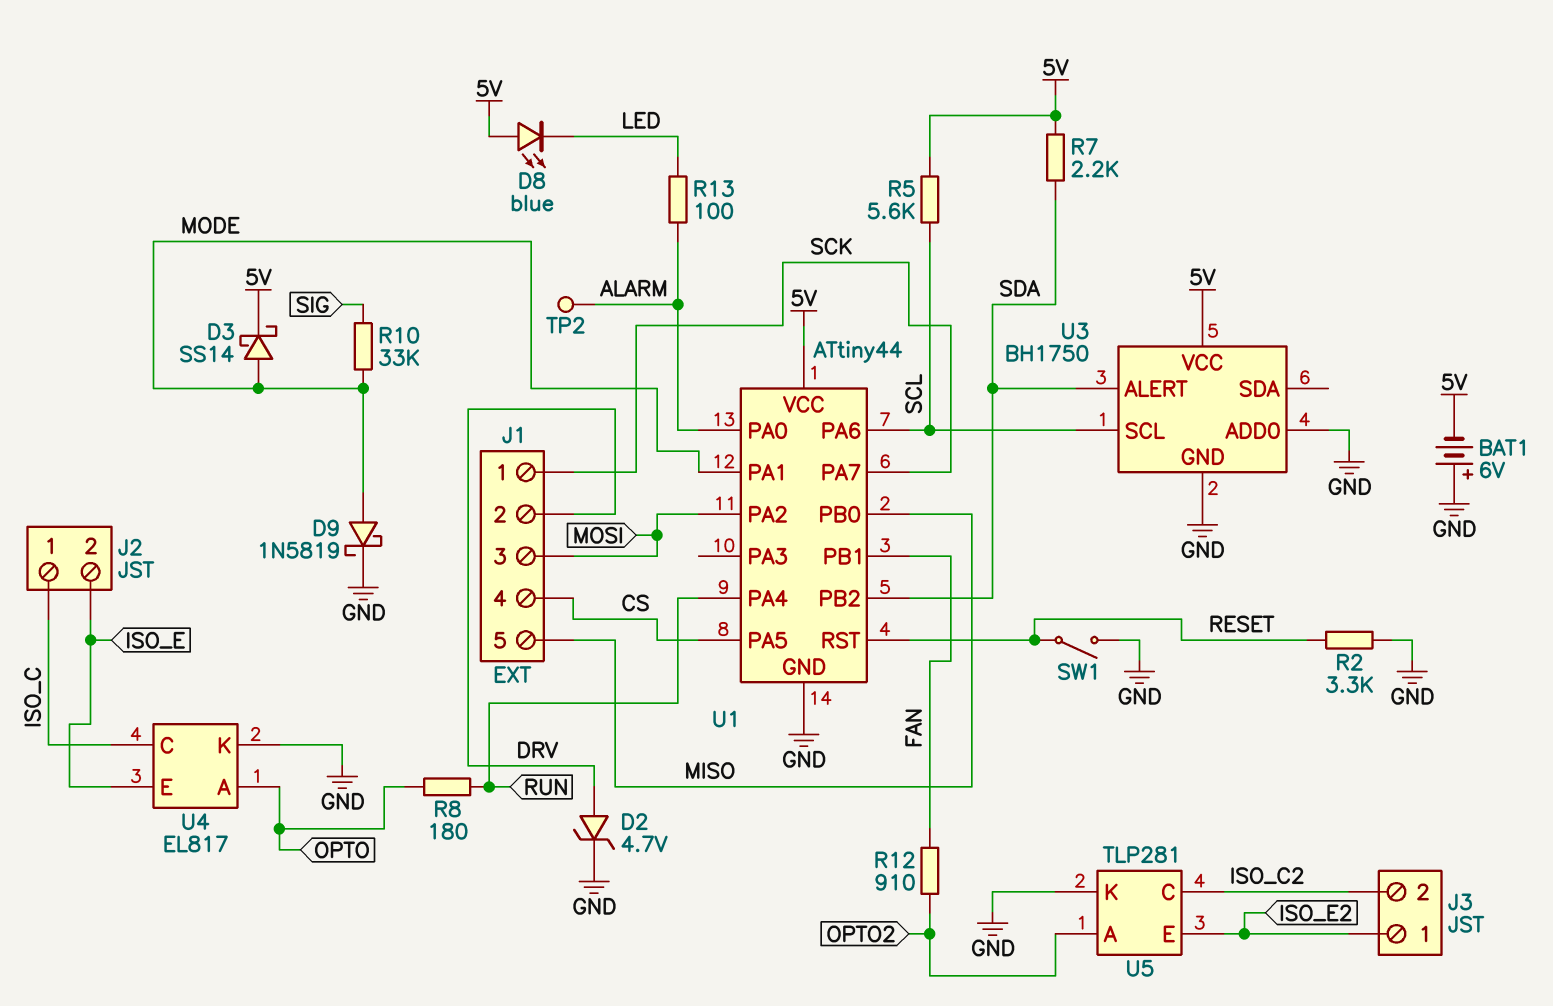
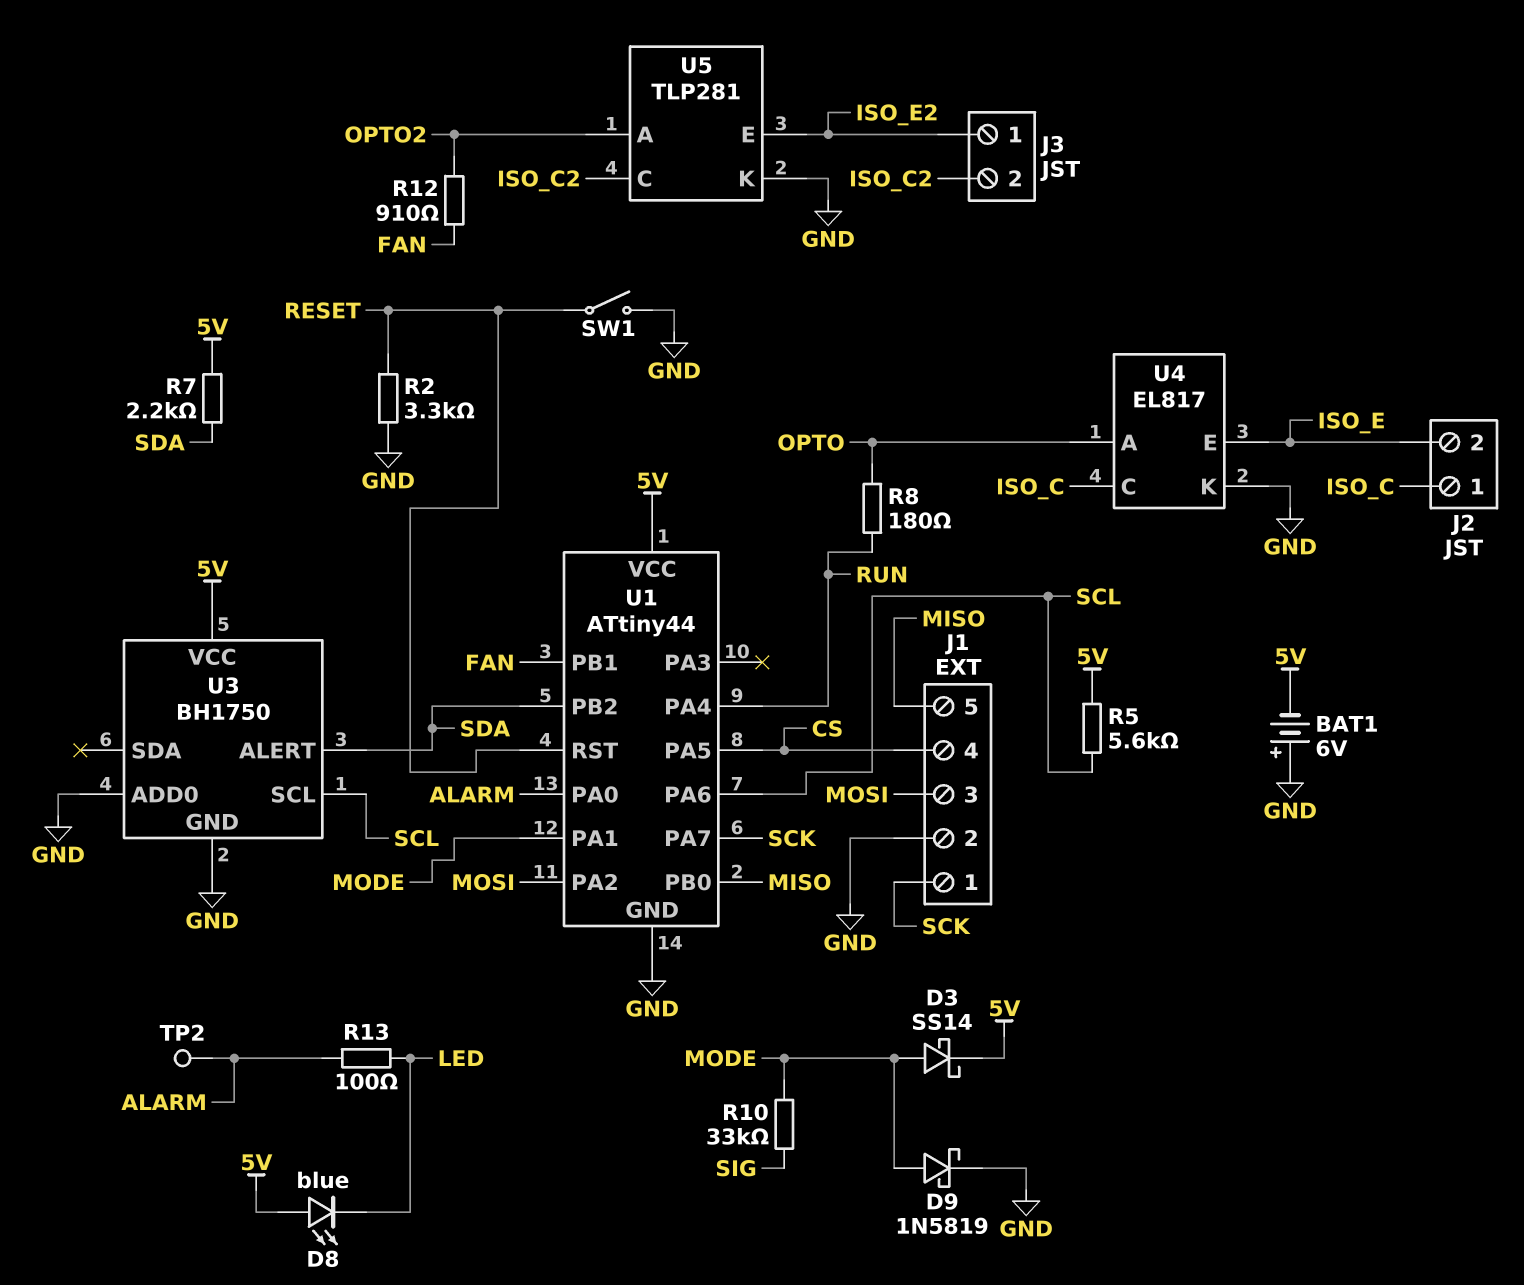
D2: zener 4.7V (A DRV, K GND) -> none
J1 pin 2: DRV -> GND

